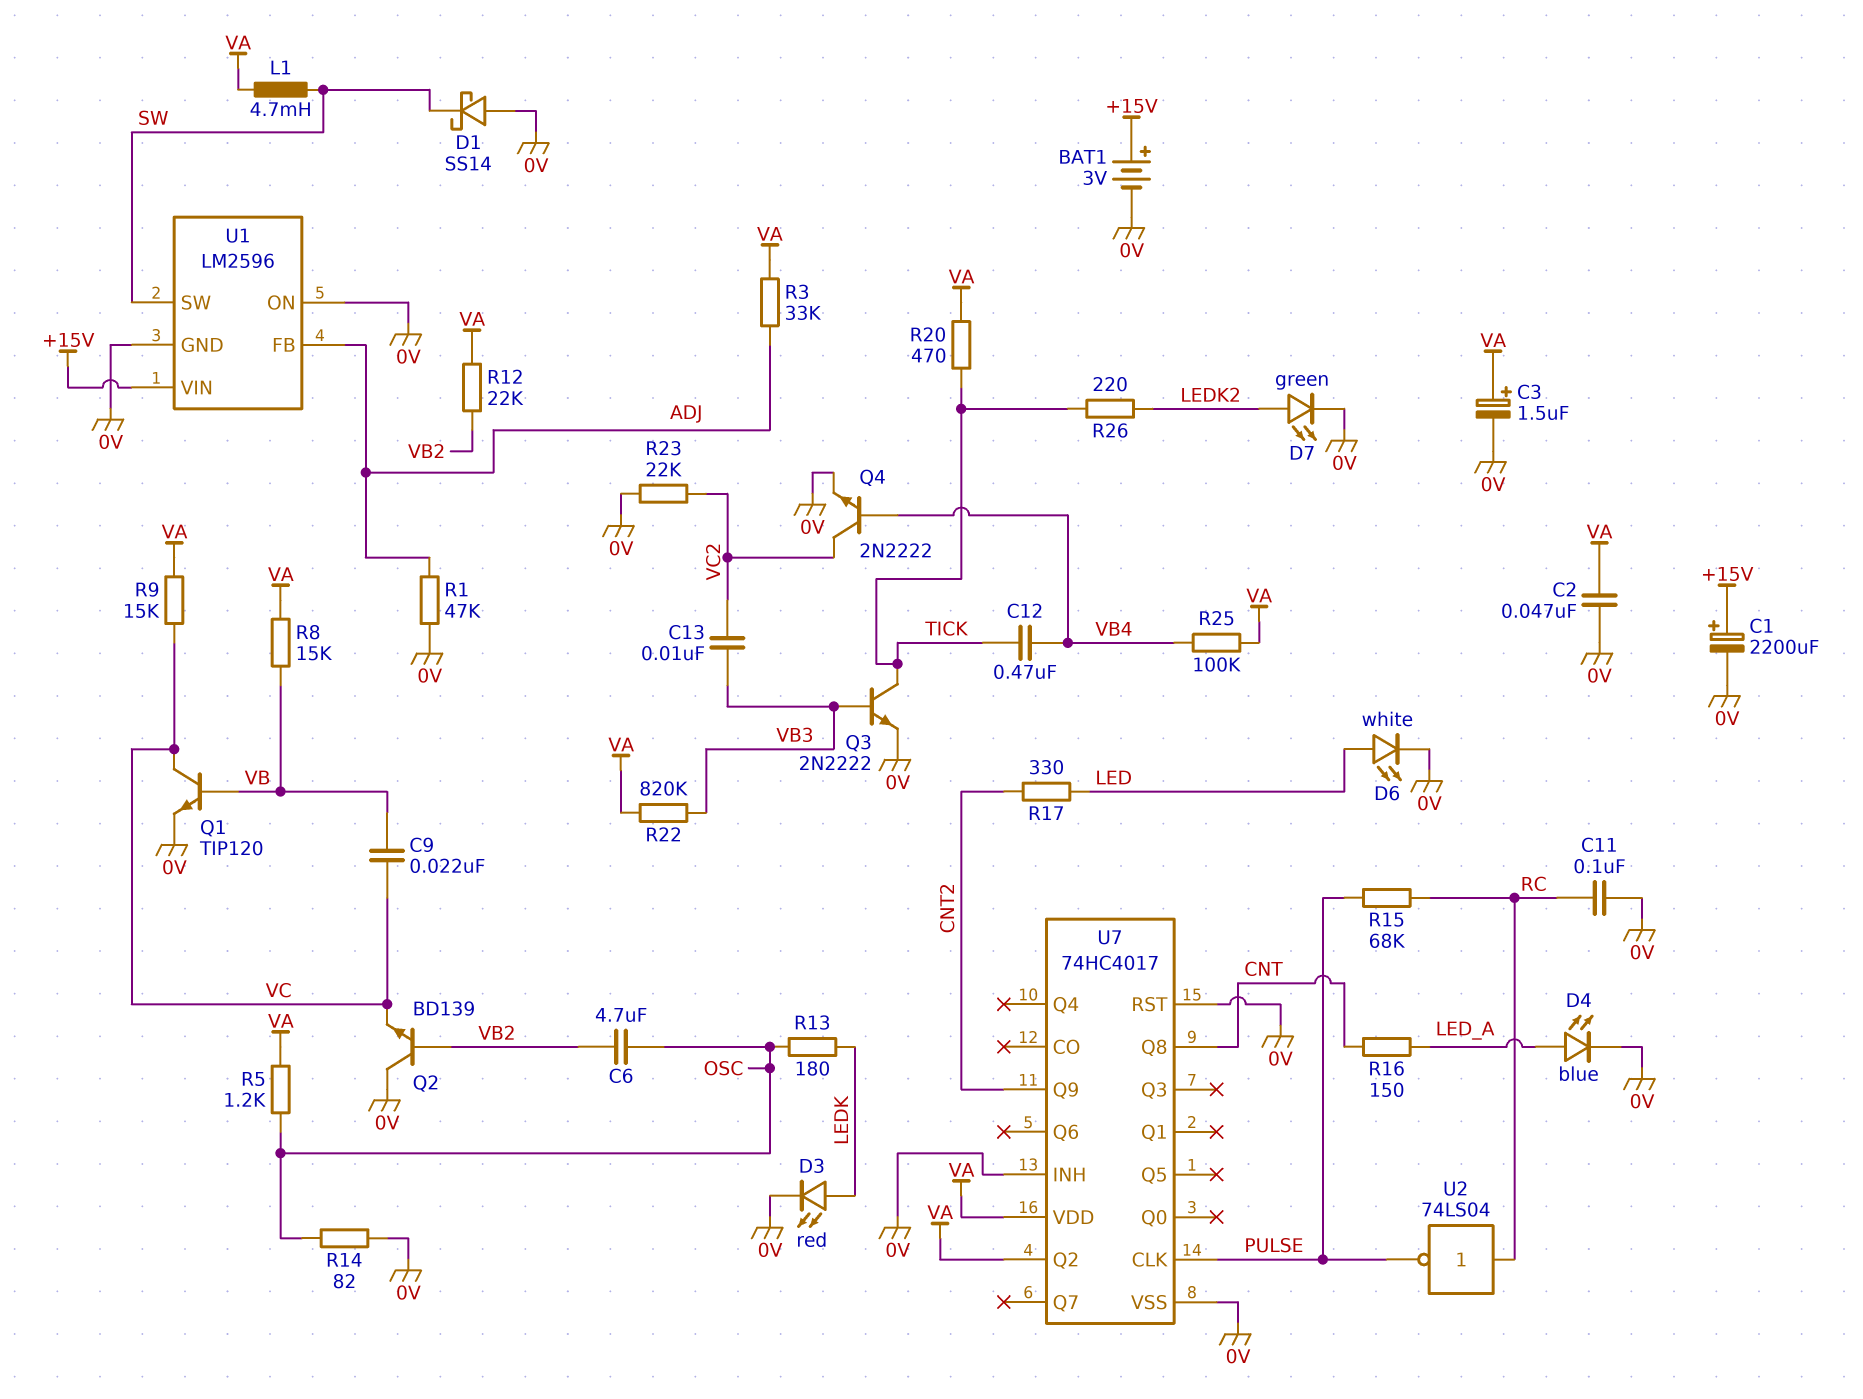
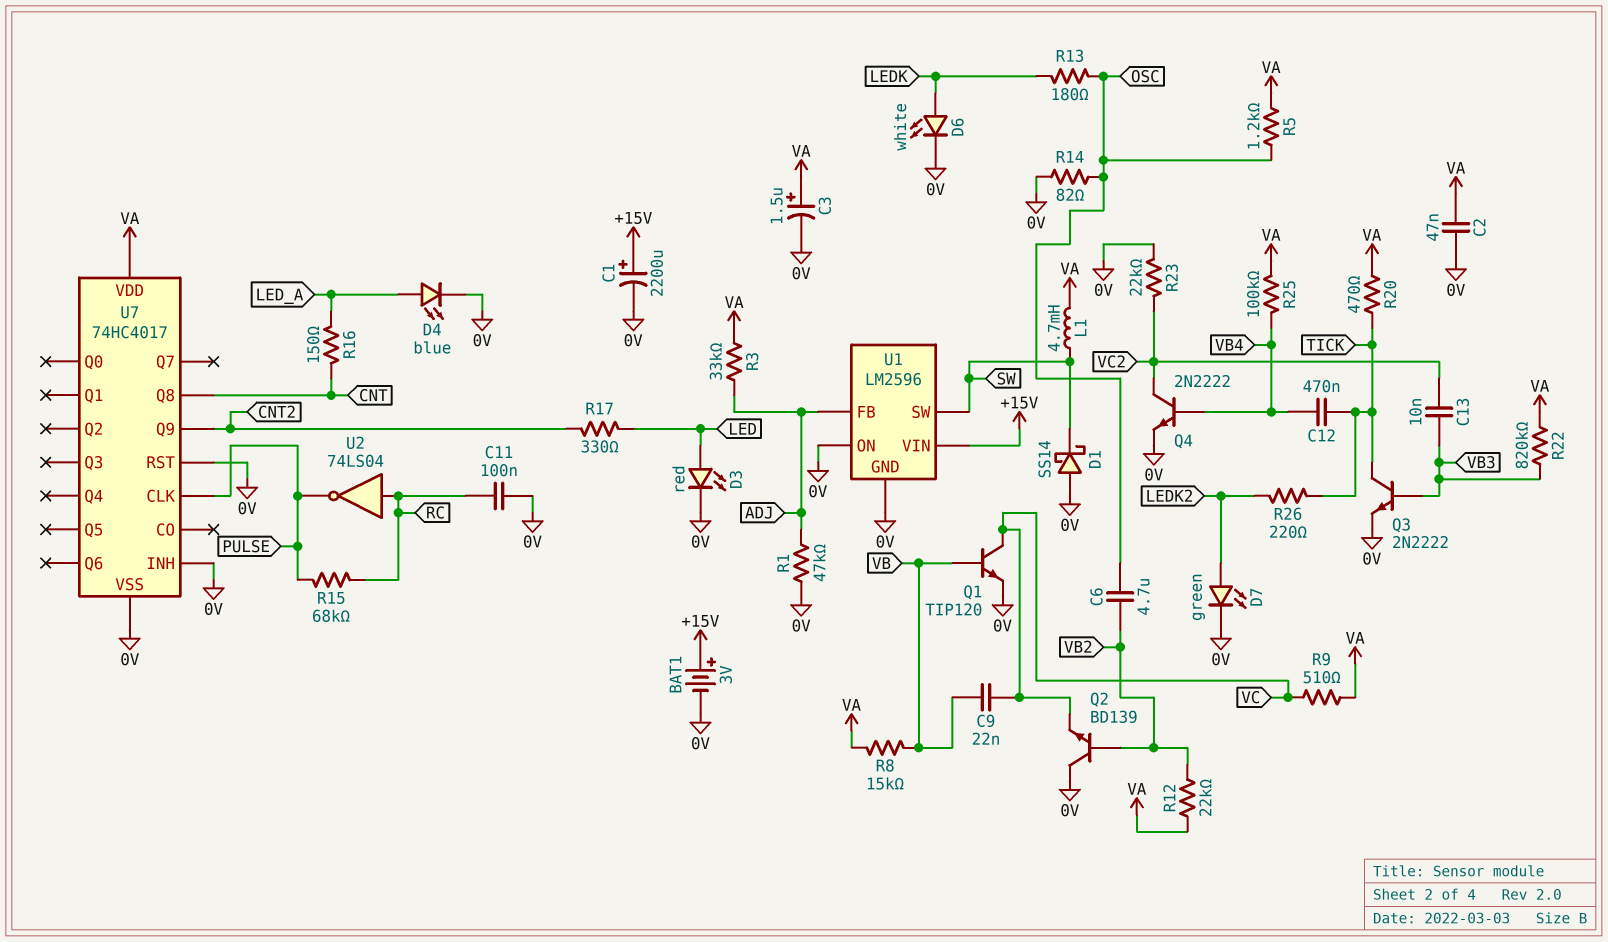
D3: LED red (A LEDK, K 0V) -> LED red (A LED, K 0V)
D6: LED white (A LED, K 0V) -> LED white (A LEDK, K 0V)
R9: 15k (VA, VC) -> 510 (VA, VC)
U7 pin Q2: VA -> none

